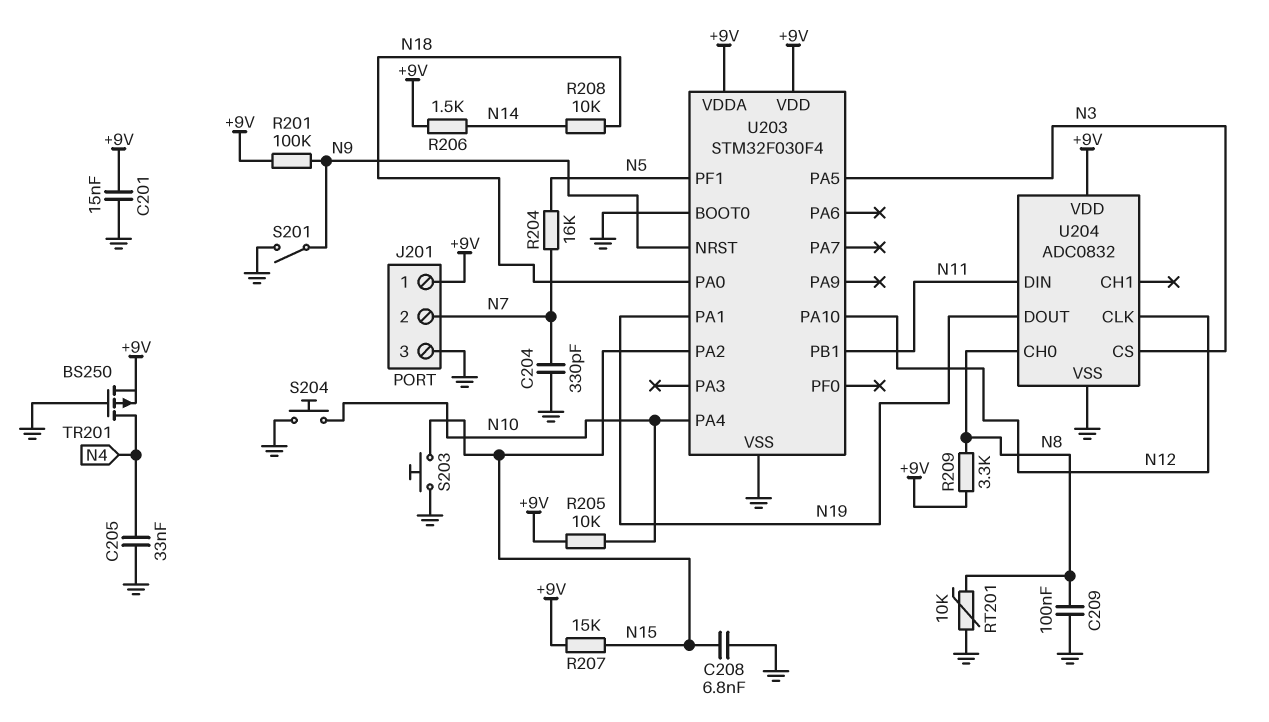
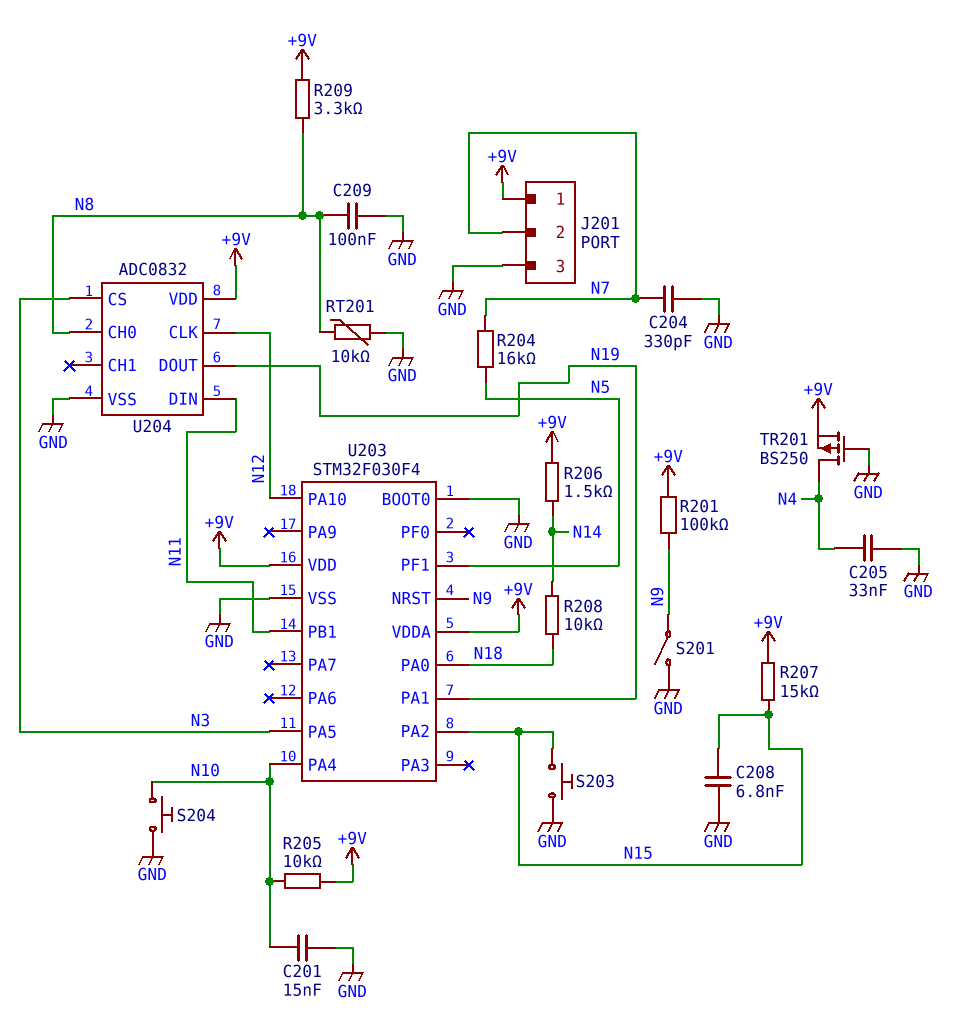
C201: 15nF (+9V, GND) -> 15nF (GND, N10)

